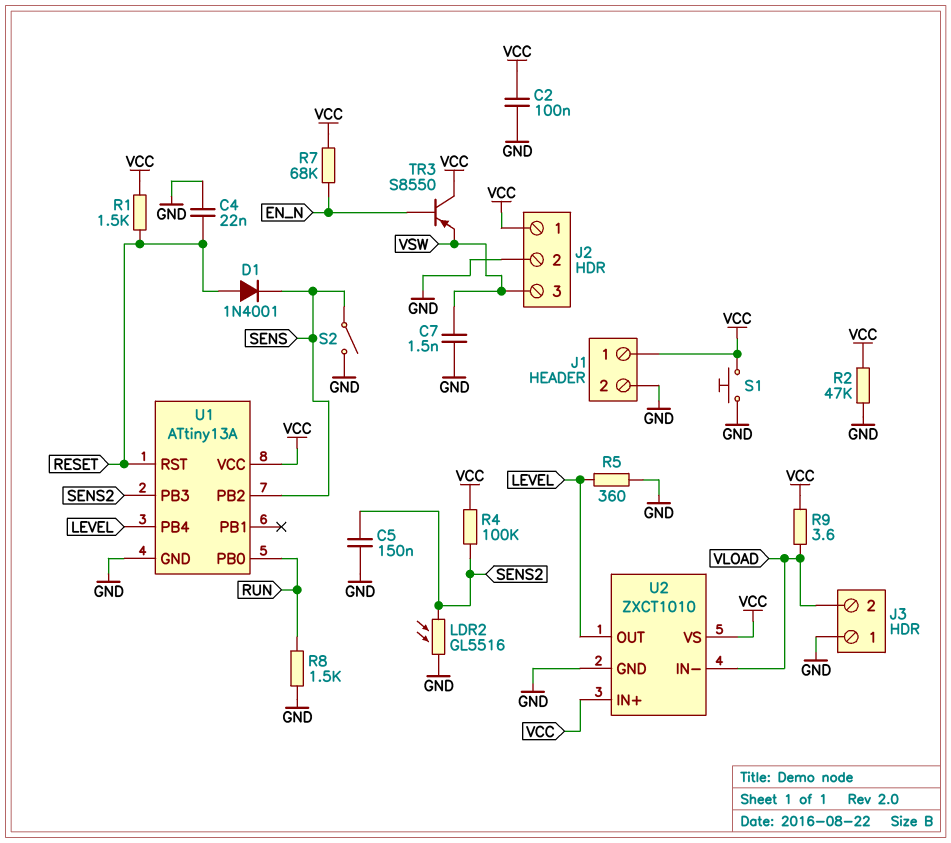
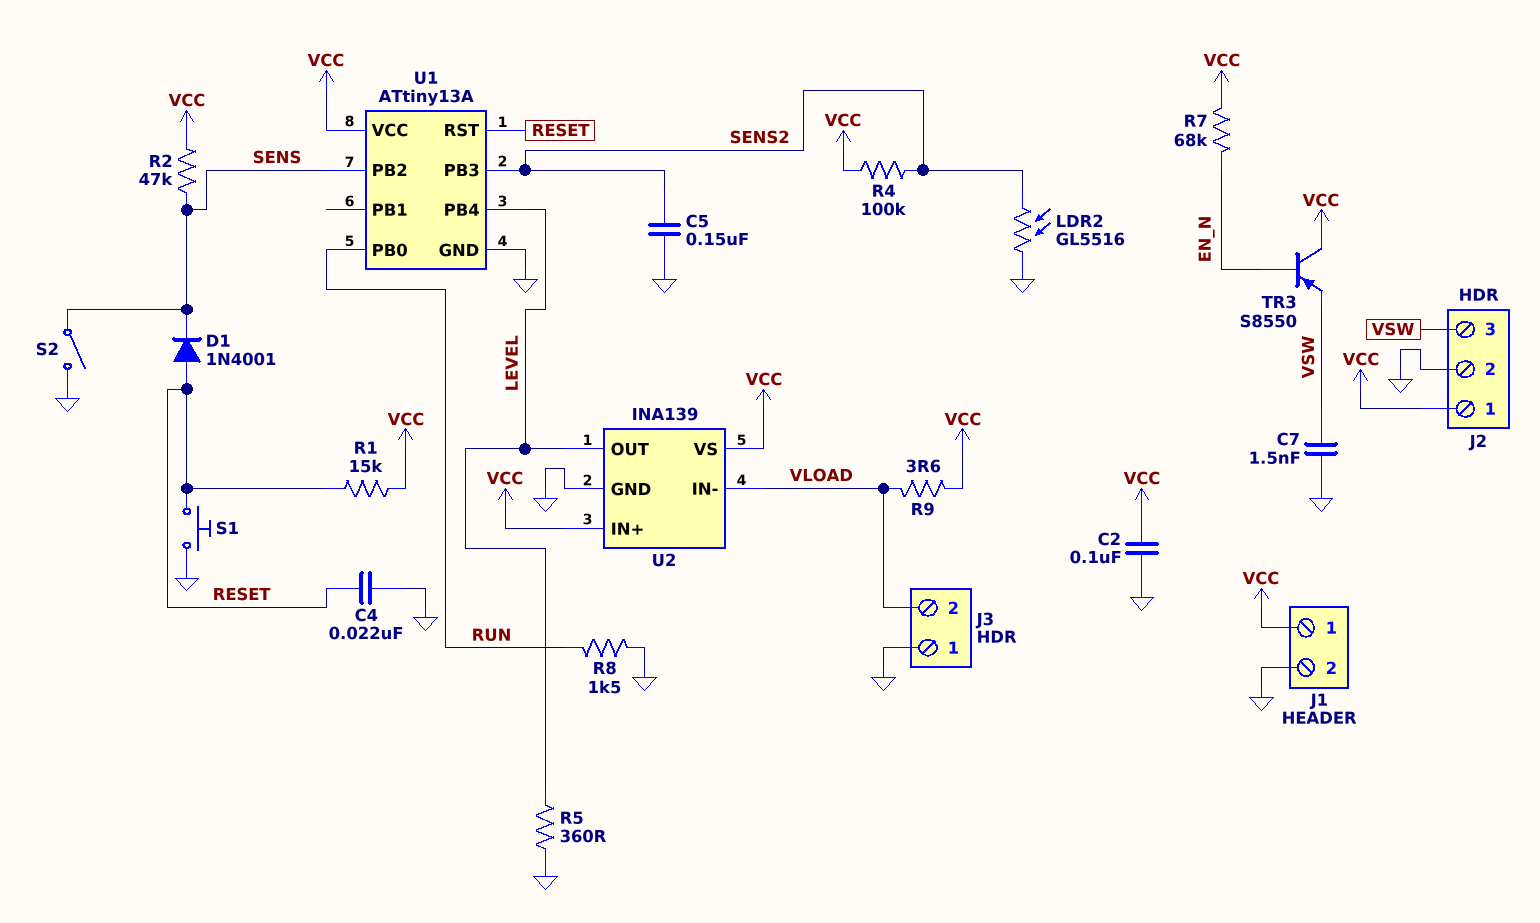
R1: 1.5k (RESET, VCC) -> 15k (RESET, VCC)
R2: 47k (GND, VCC) -> 47k (SENS, VCC)
S1: button (GND, VCC) -> button (GND, RESET)
U2: ZXCT1010 -> INA139

